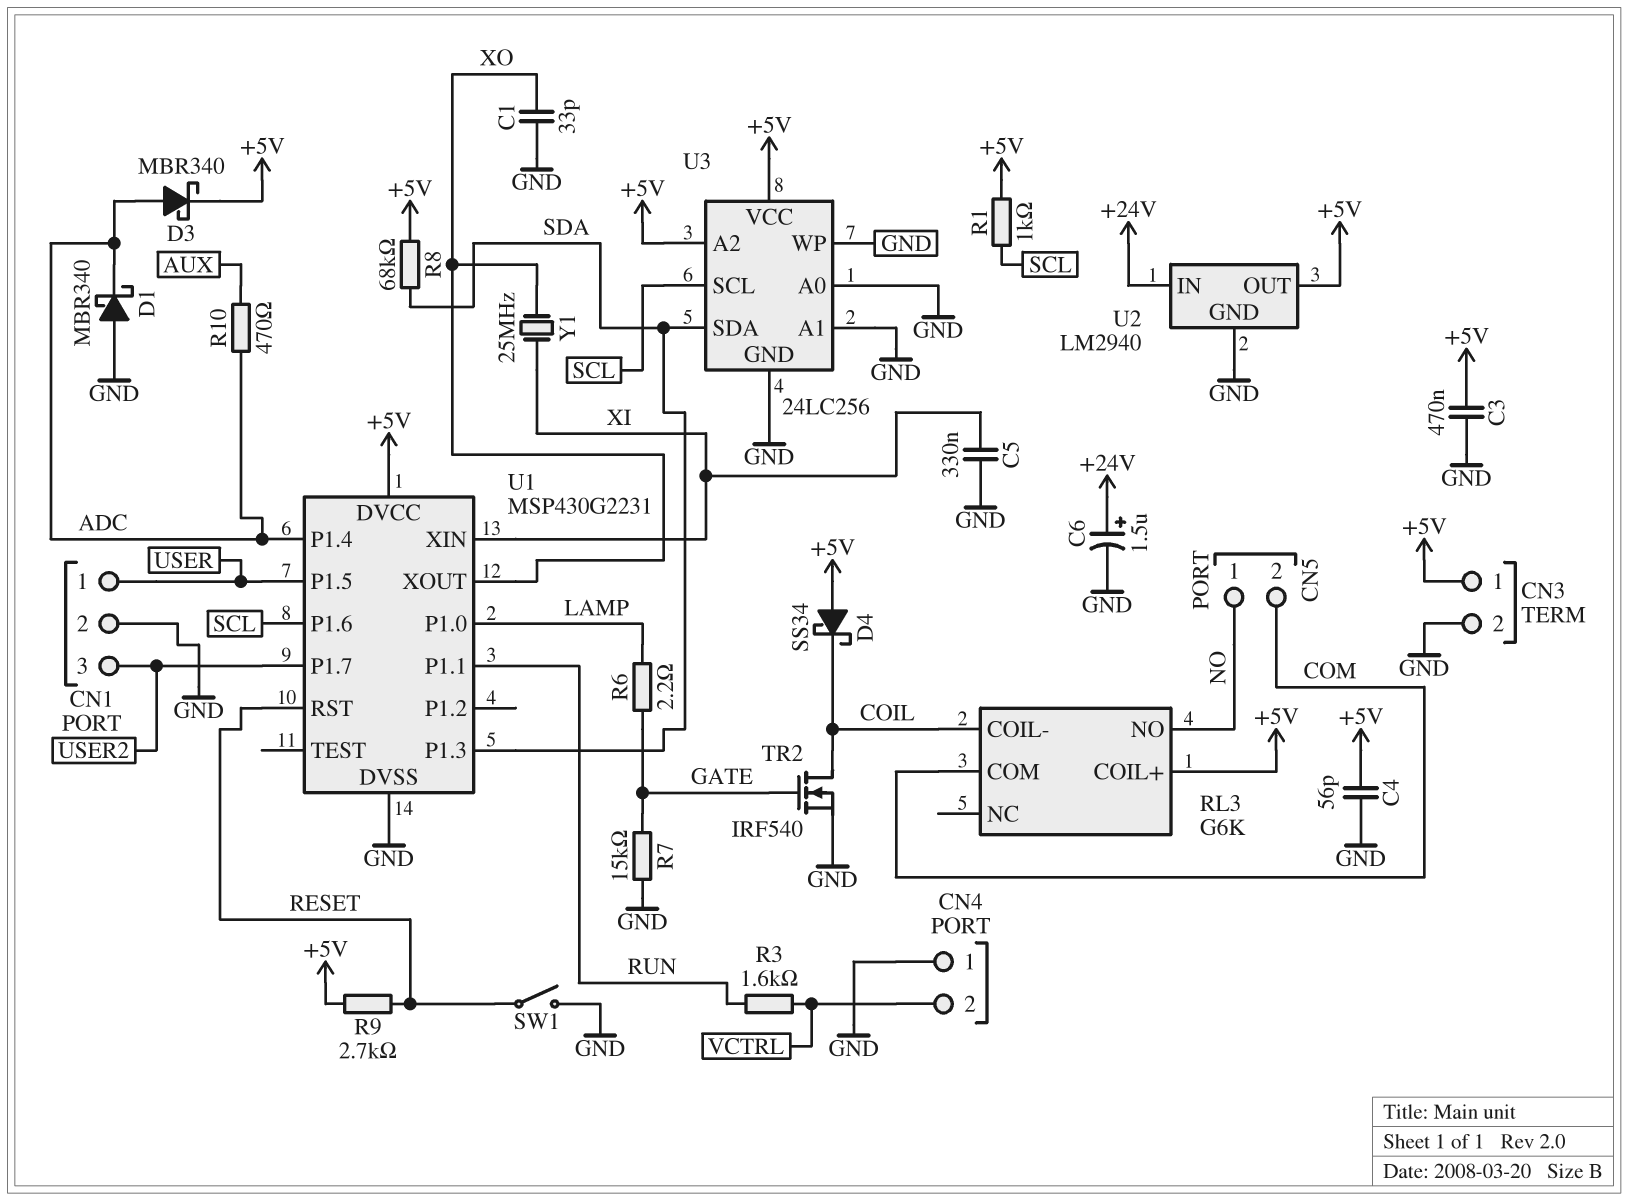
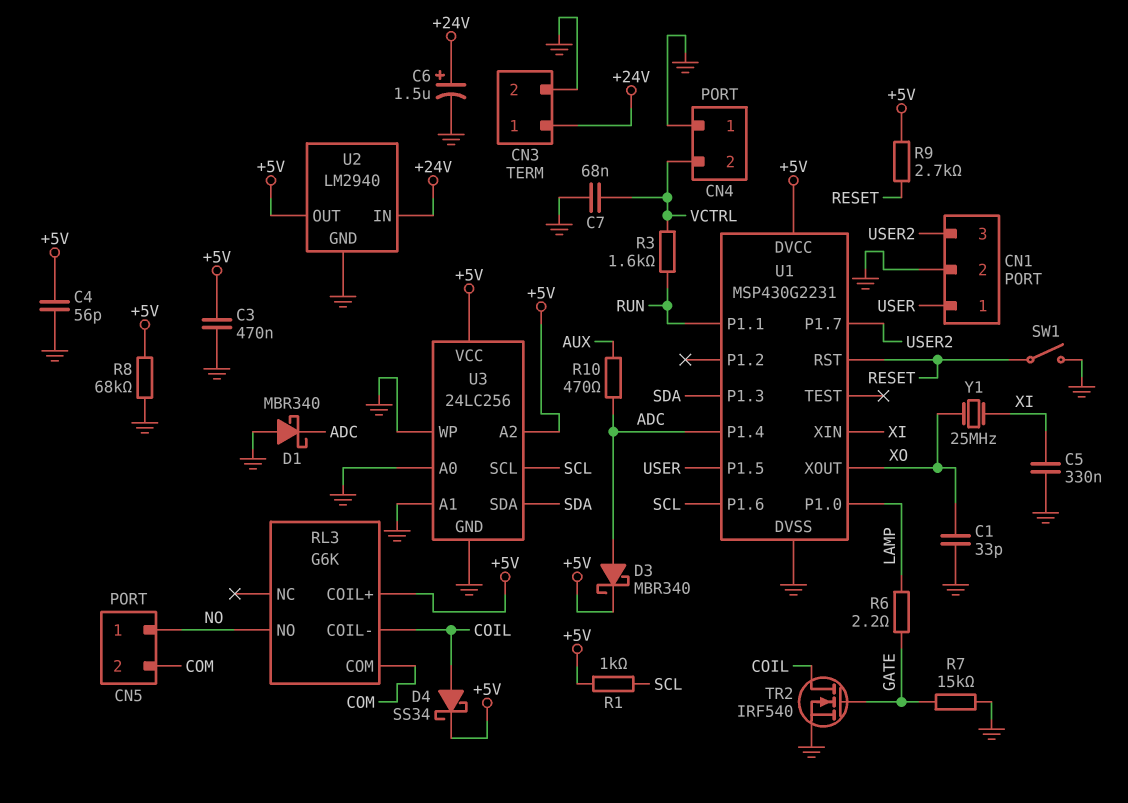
C7: none -> 68nF (GND, VCTRL)
CN3 pin 1: +5V -> +24V
D4: schottky SS34 (A +5V, K COIL) -> schottky SS34 (A COIL, K +5V)
R8: 68k (+5V, SDA) -> 68k (+5V, GND)

